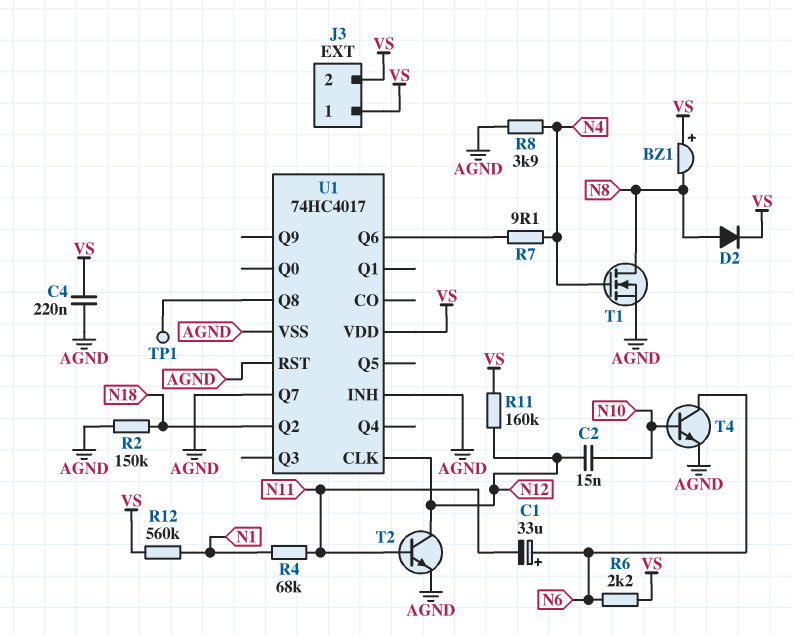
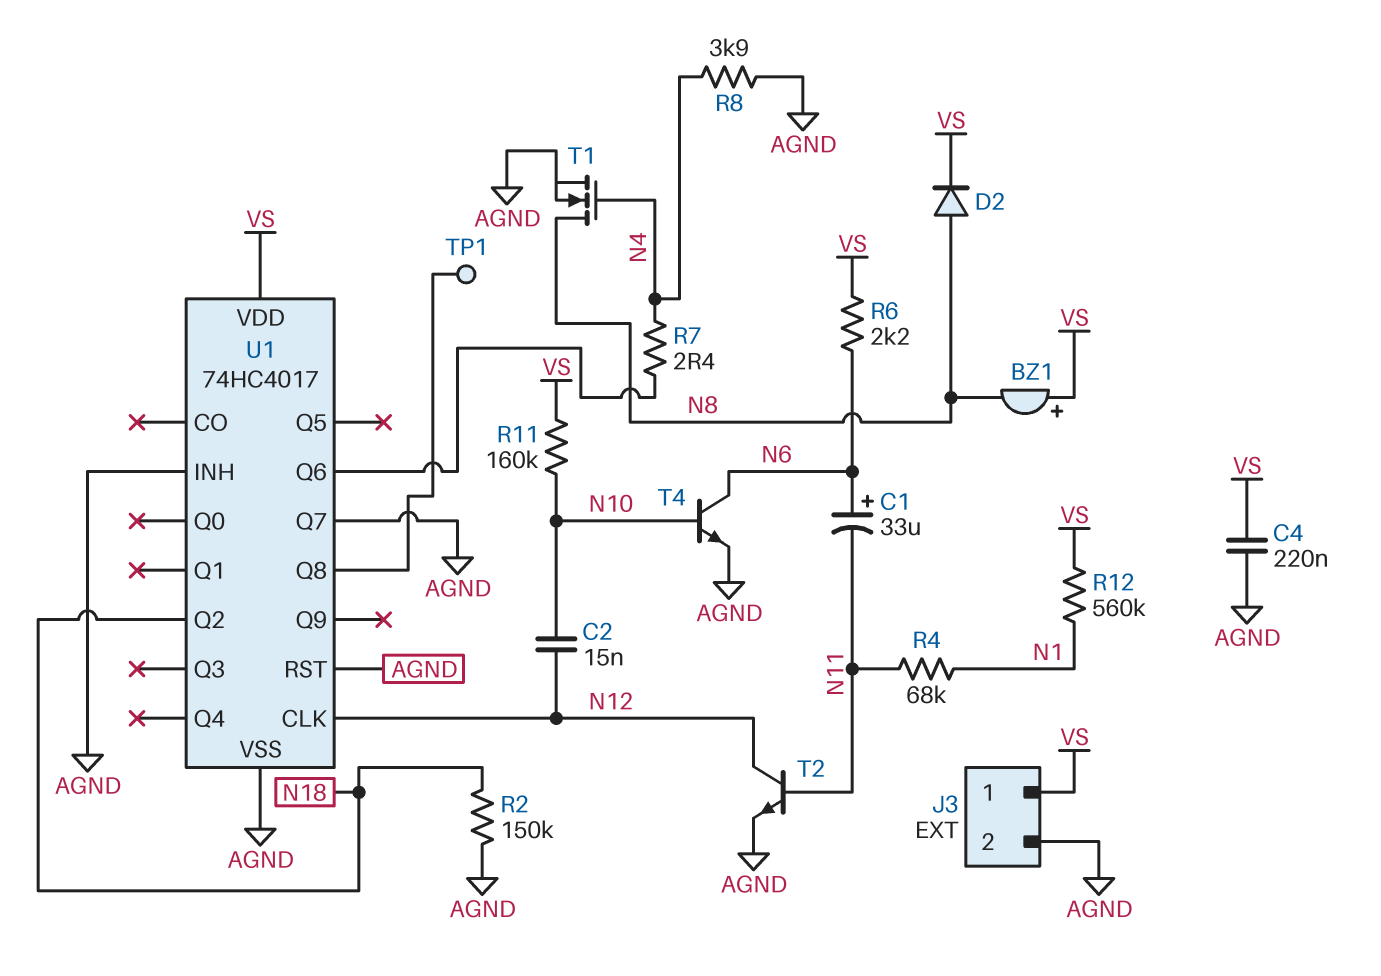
J3 pin 2: VS -> AGND
R7: 9.1 (N4, U1/Q6) -> 2.4 (N4, U1/Q6)
R11: 160k (N12, VS) -> 160k (N10, VS)

